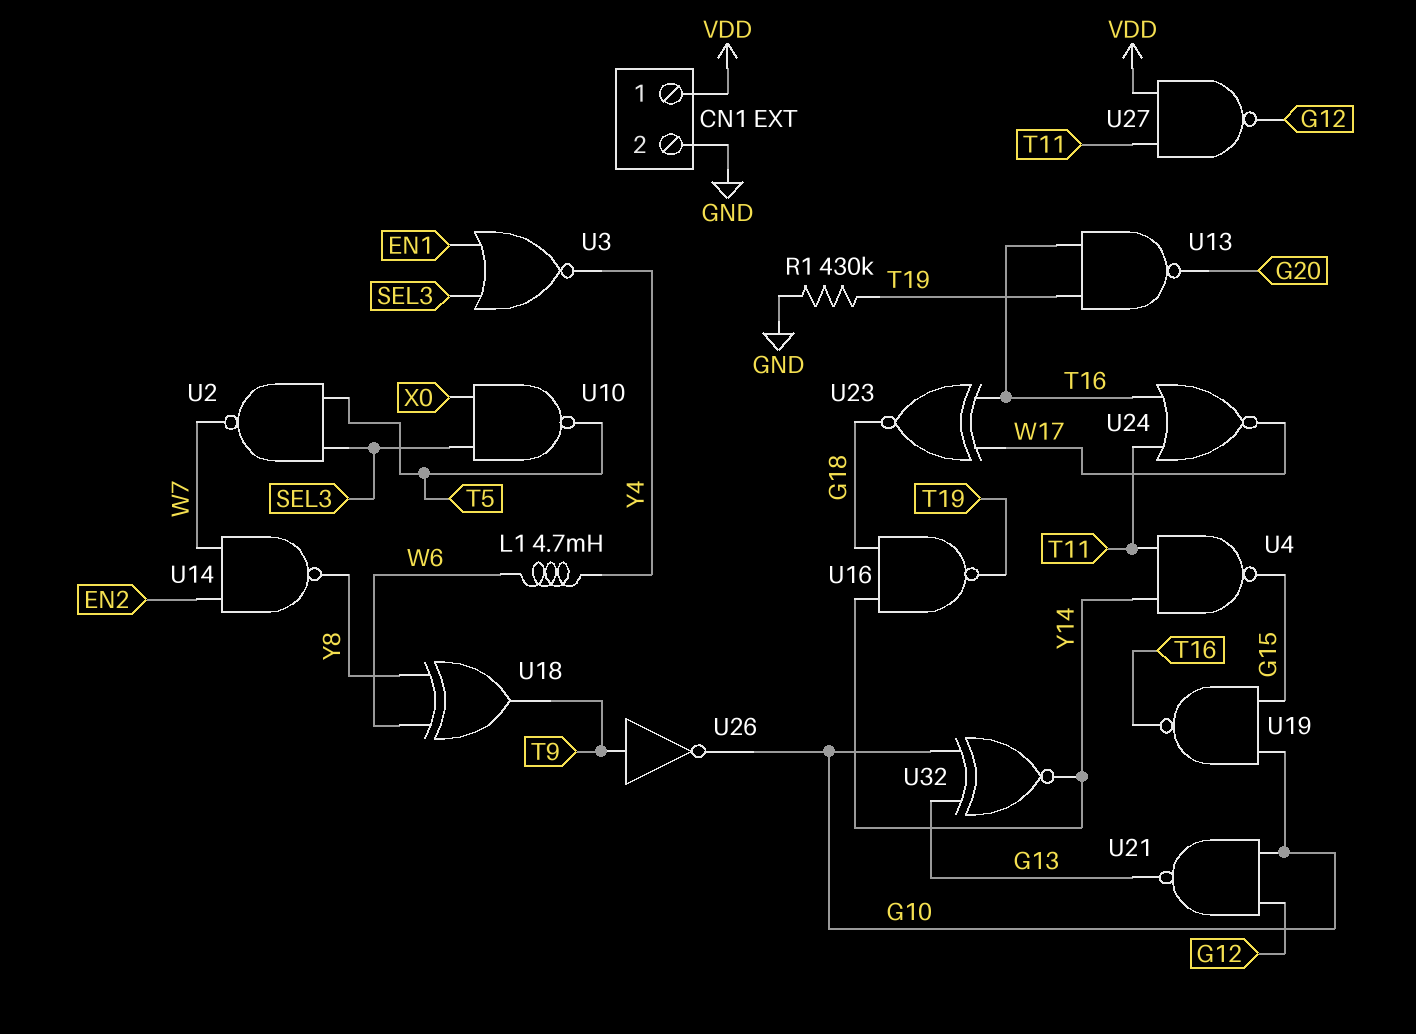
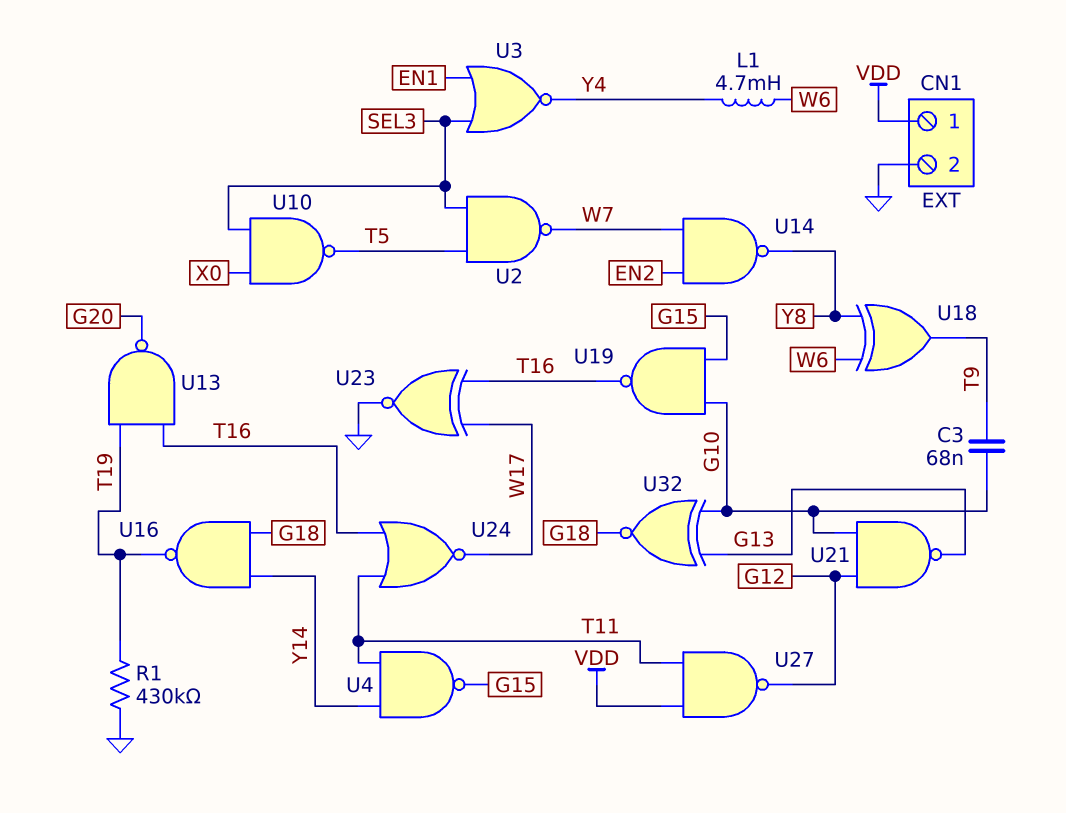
C3: none -> 68nF (G10, T9)
U23: XNOR (in T16, in W17, out G18) -> XNOR (in T16, in W17, out GND)
U26: NOT (in T9, out G10) -> none
U32: XNOR (in G10, in G13, out Y14) -> XNOR (in G10, in G13, out G18)

